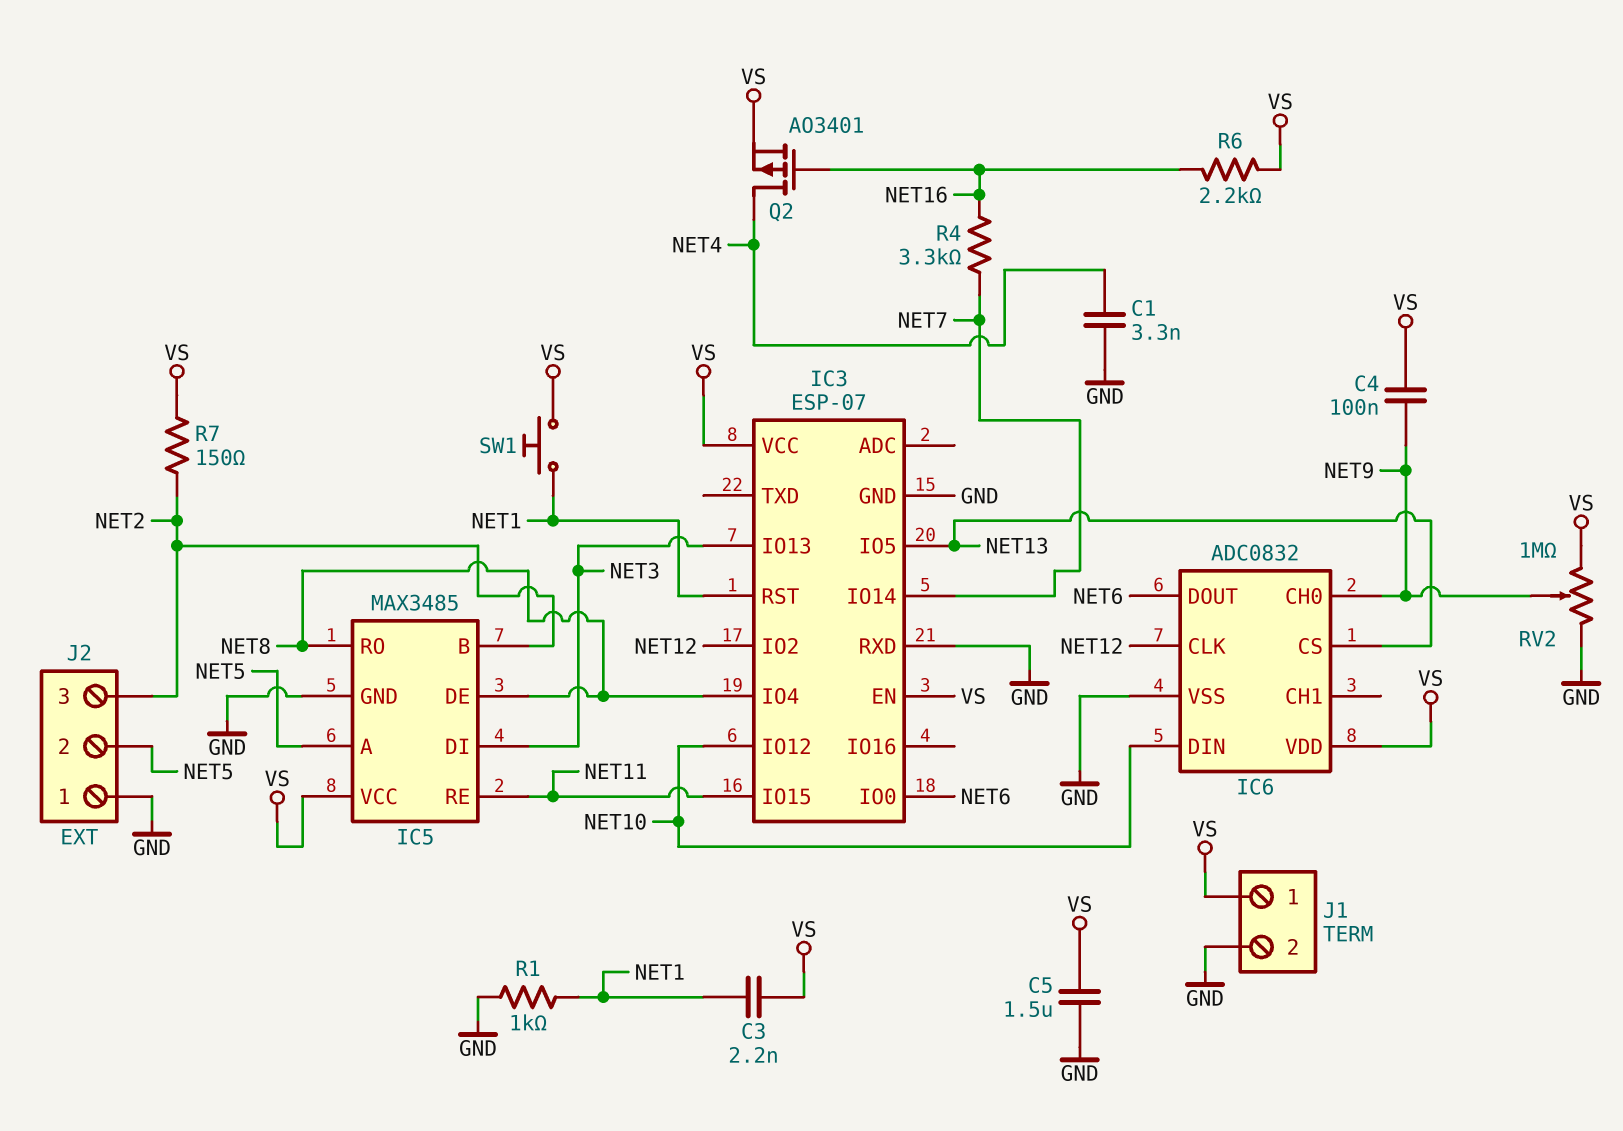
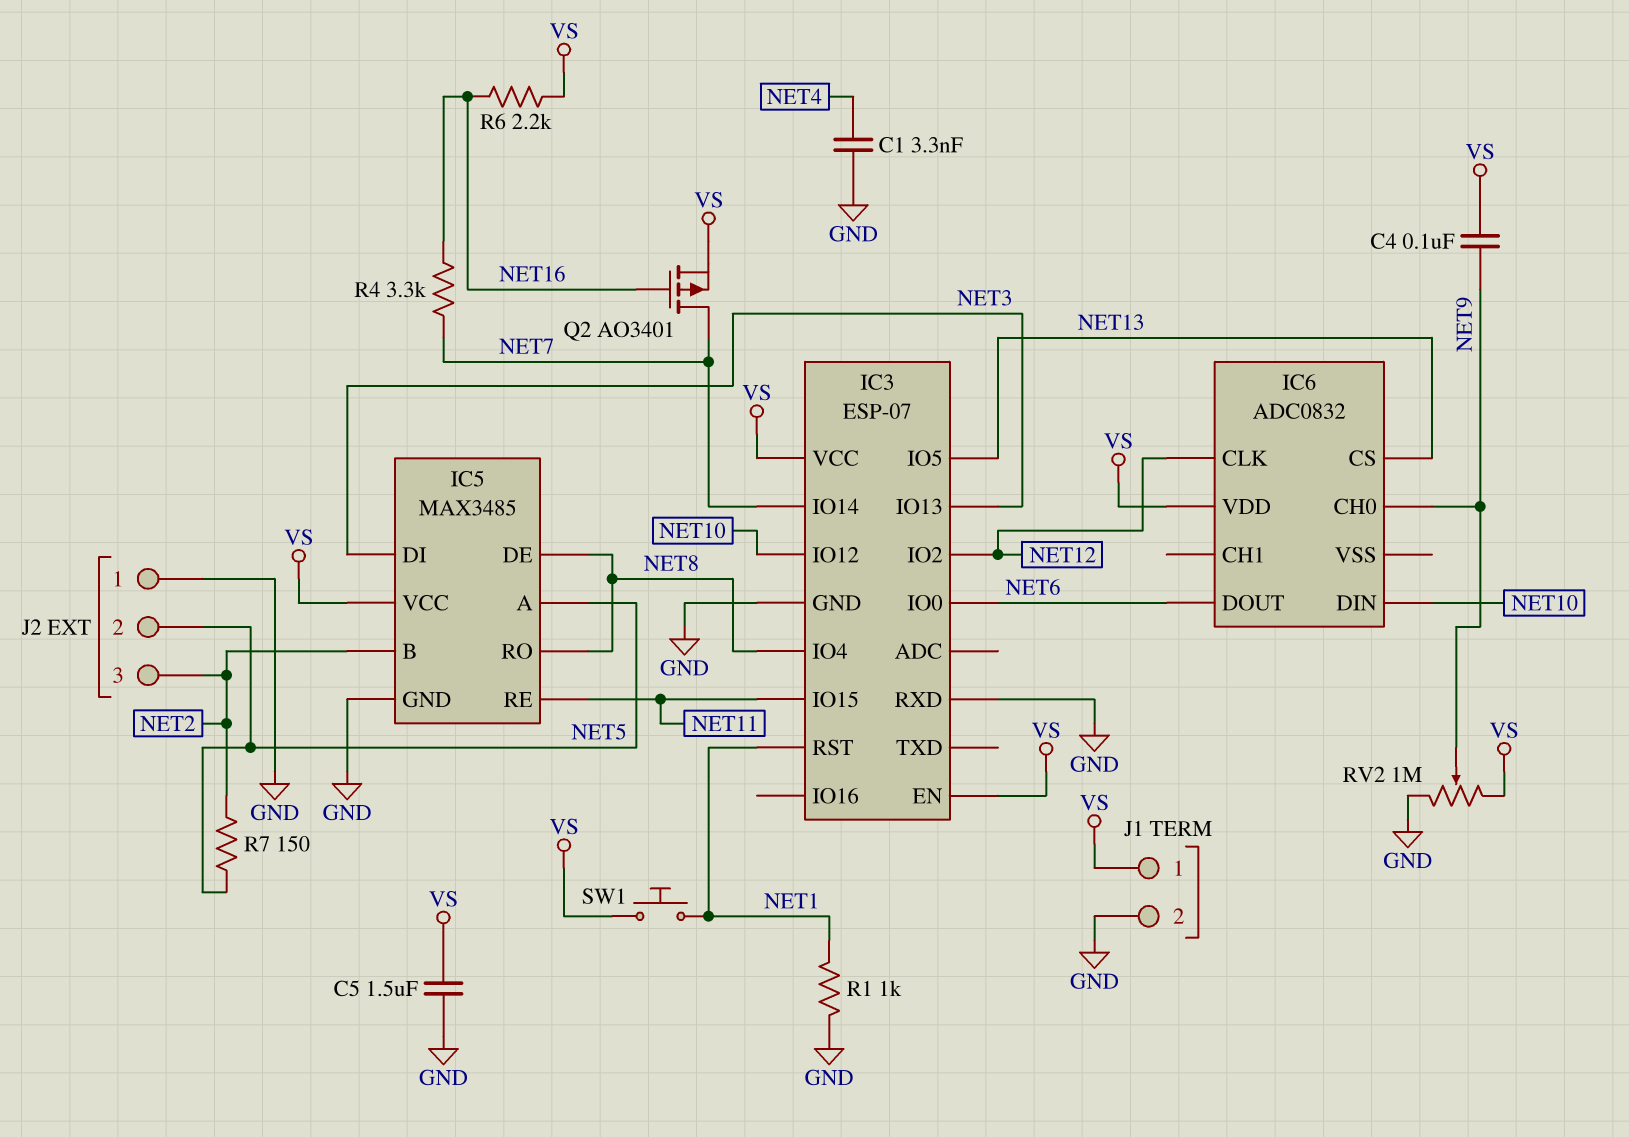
C3: 2.2nF (NET1, VS) -> none
IC6 pin VSS: GND -> none
Q2: PMOS AO3401 (G NET16, D NET4, S VS) -> PMOS AO3401 (G NET16, D NET7, S VS)
R7: 150 (NET2, VS) -> 150 (NET2, NET5)

